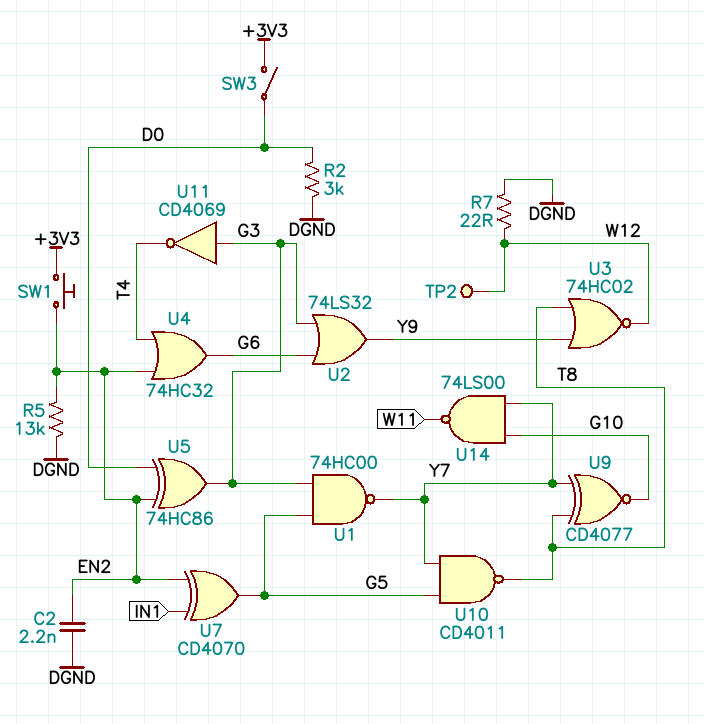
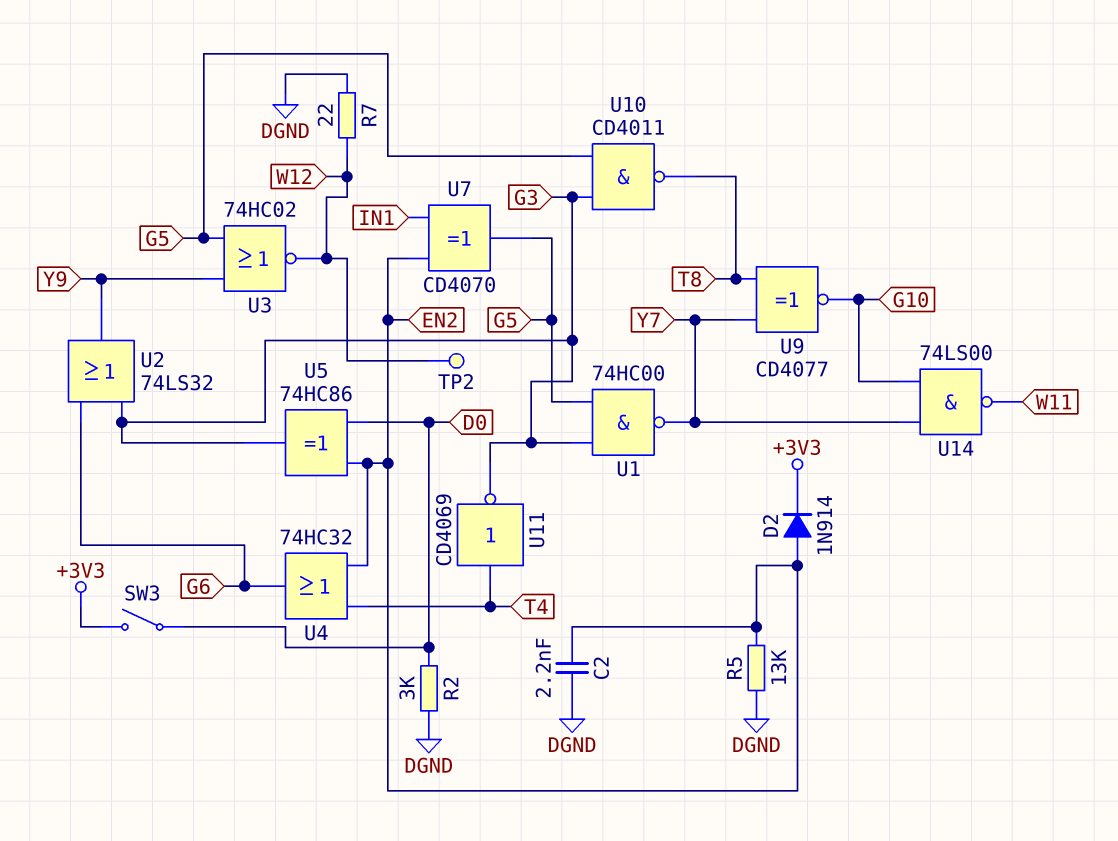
D2: none -> diode 1N914 (A EN2, K +3V3)
SW1: button (+3V3, EN2) -> none
U3: NOR 74HC02 (in T8, in Y9, out W12) -> NOR 74HC02 (in G5, in Y9, out W12)
U10: NAND CD4011 (in G5, in Y7, out T8) -> NAND CD4011 (in G3, in G5, out T8)
U11: NOT CD4069 (in G3, out T4) -> NOT CD4069 (in T4, out G3)

